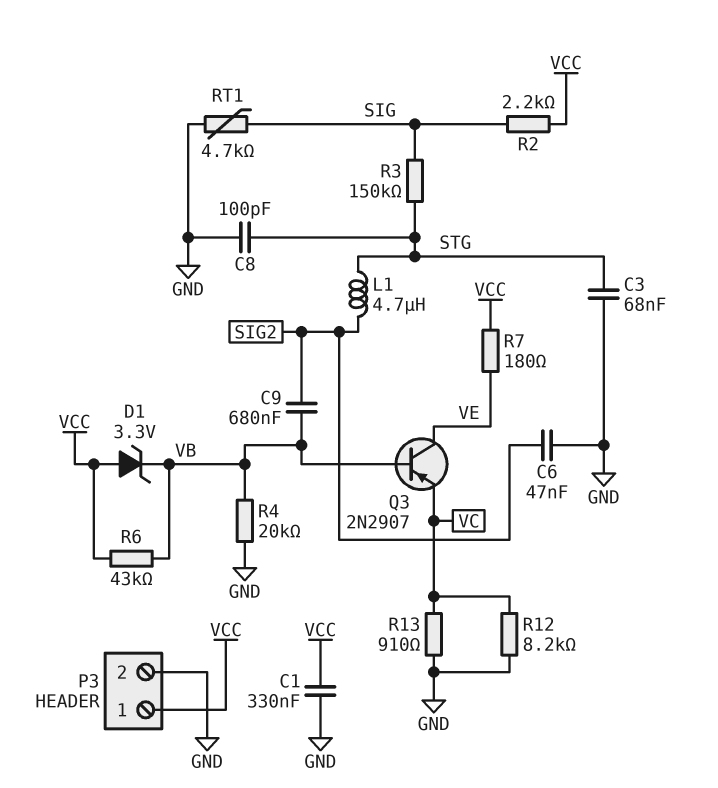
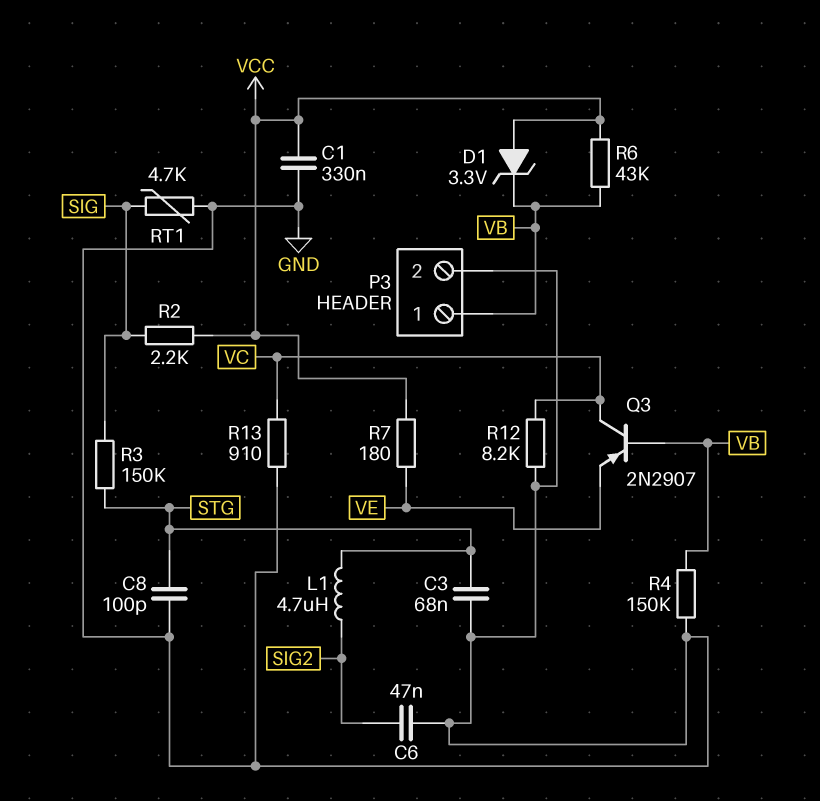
C9: 680nF (SIG2, VB) -> none
P3 pin 1: VCC -> VB
Q3: PNP 2N2907 (B VB, C VE, E VC) -> PNP 2N2907 (B VB, C VC, E VE)
R4: 20k (GND, VB) -> 150k (GND, VB)

